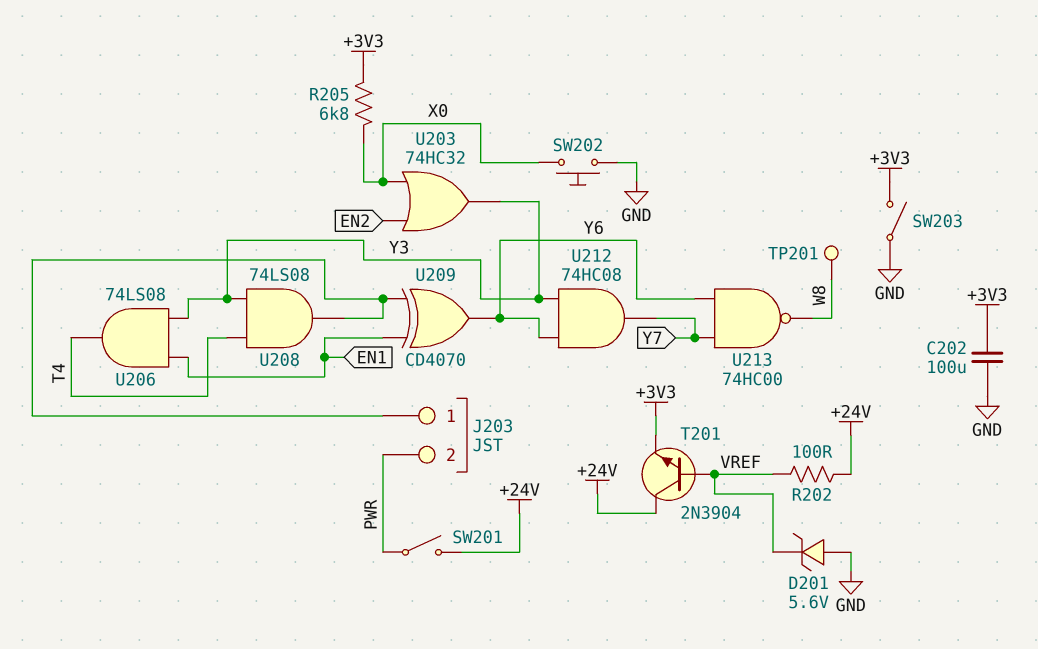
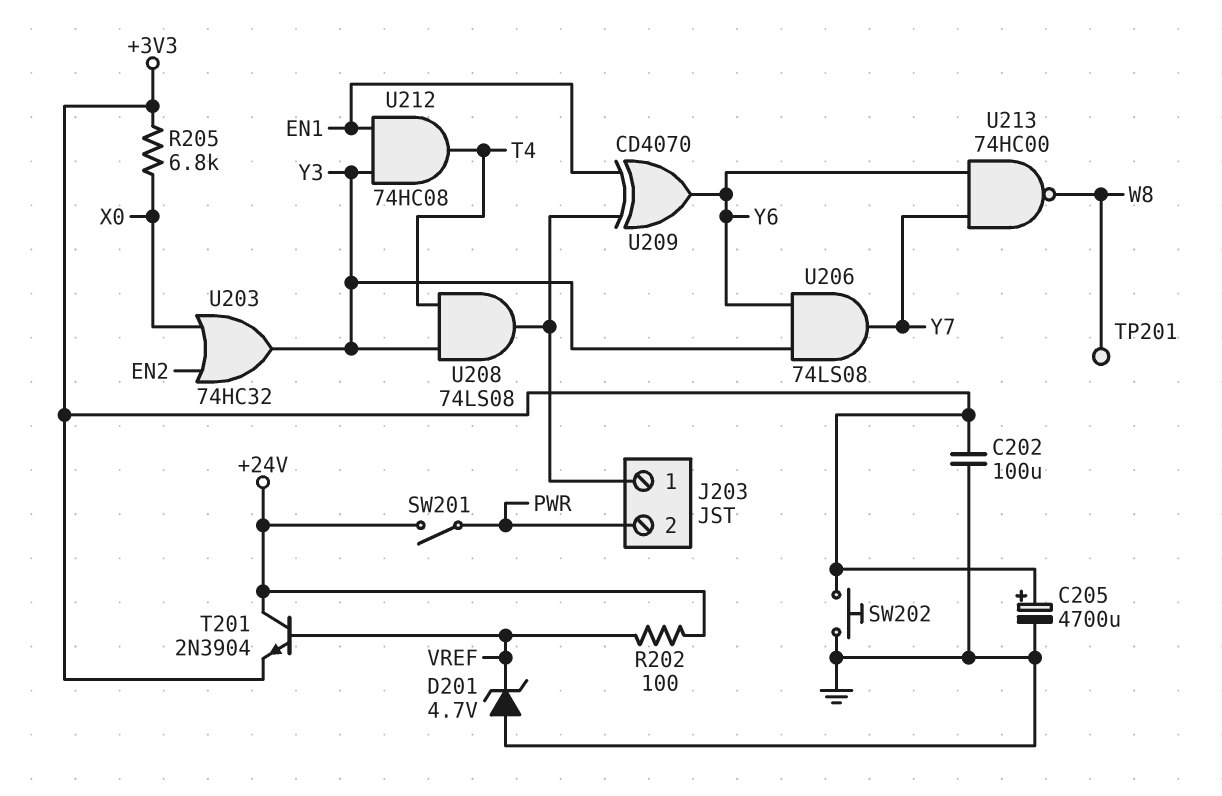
C205: none -> 4700uF (plus +3V3, minus GND)
D201: zener 5.6V (A GND, K VREF) -> zener 4.7V (A GND, K VREF)
SW202: button (GND, X0) -> button (+3V3, GND)
SW203: switch (+3V3, GND) -> none
U206: AND 74LS08 (in EN1, in Y3, out T4) -> AND 74LS08 (in Y3, in Y6, out Y7)
U212: AND 74HC08 (in Y3, in Y6, out Y7) -> AND 74HC08 (in EN1, in Y3, out T4)

